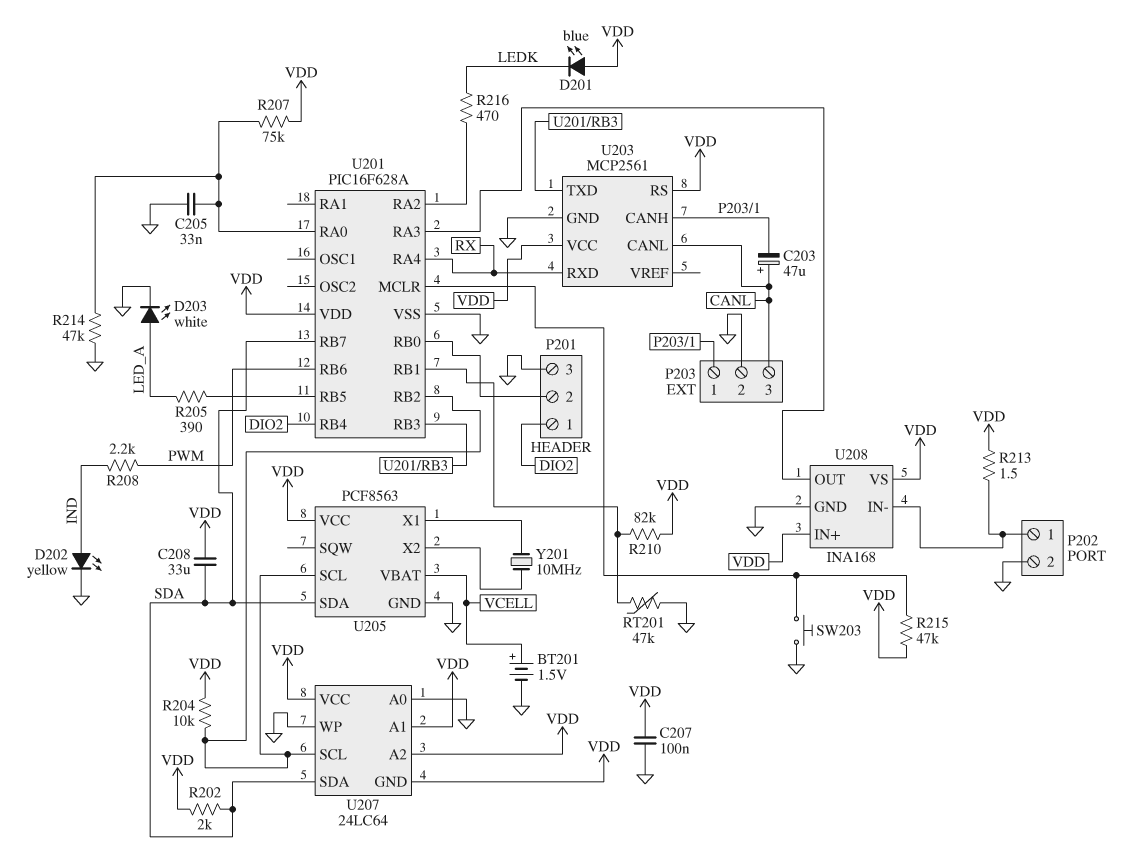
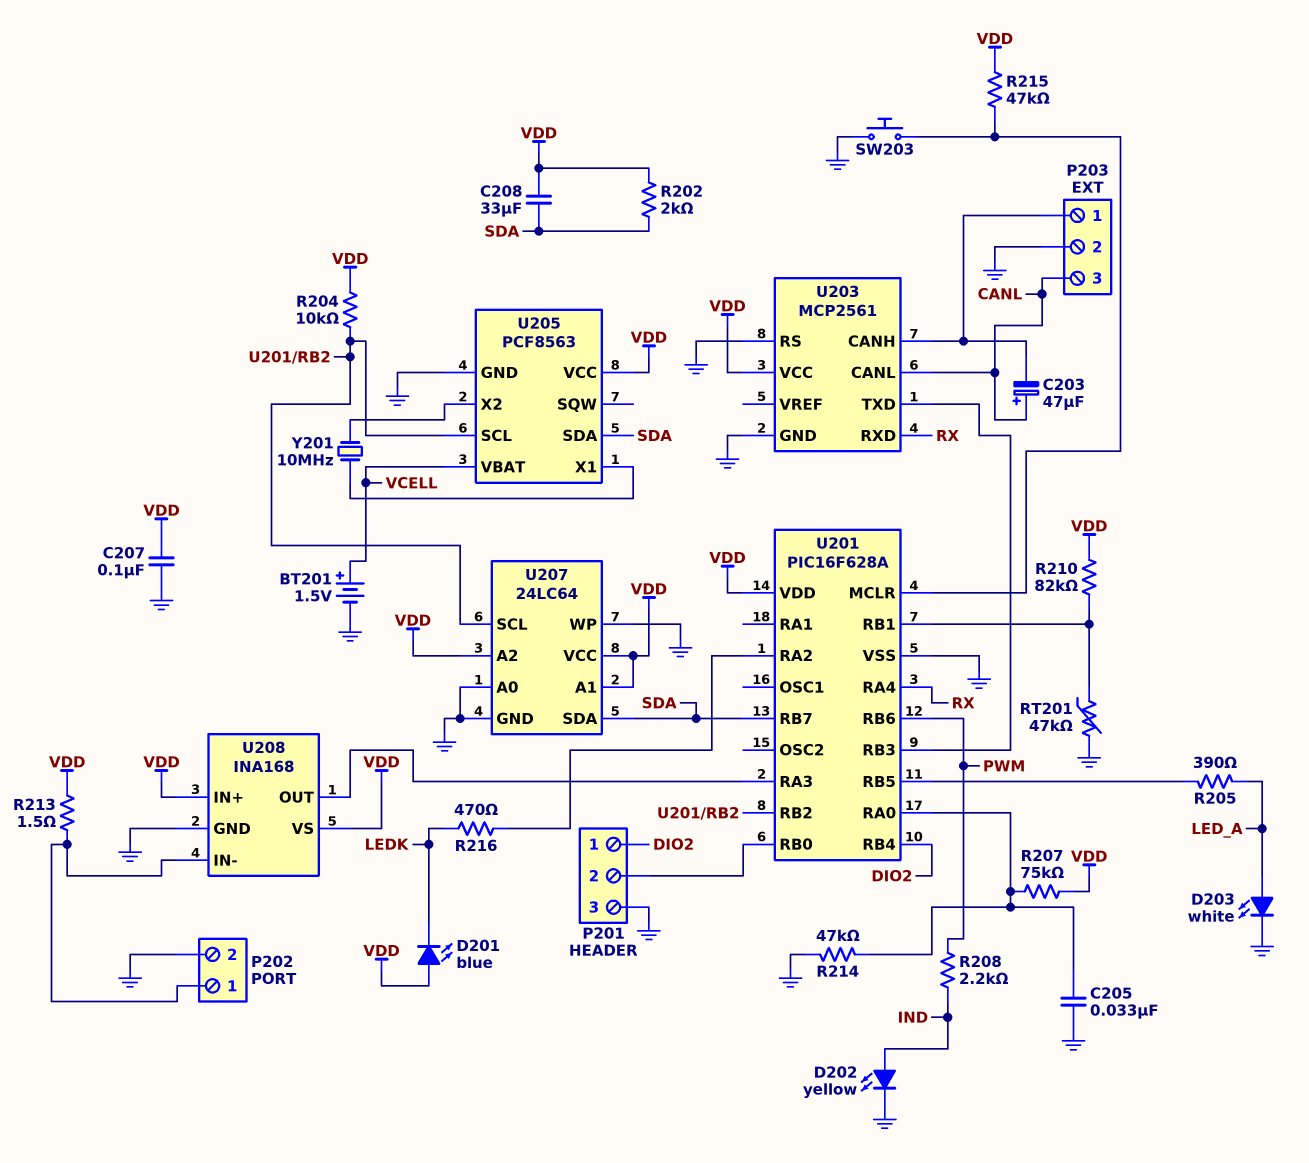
U203 pin RS: VDD -> GND
U207 pin GND: VDD -> GND

